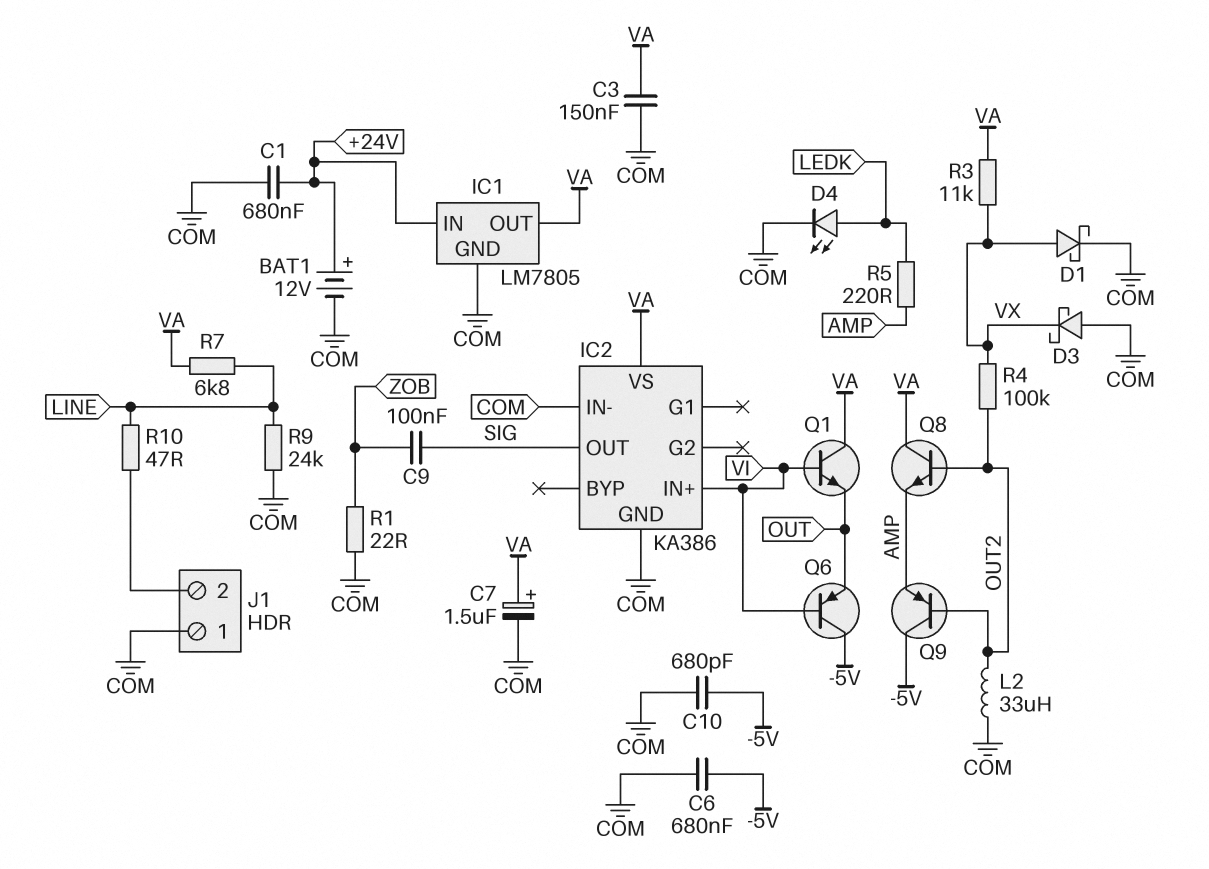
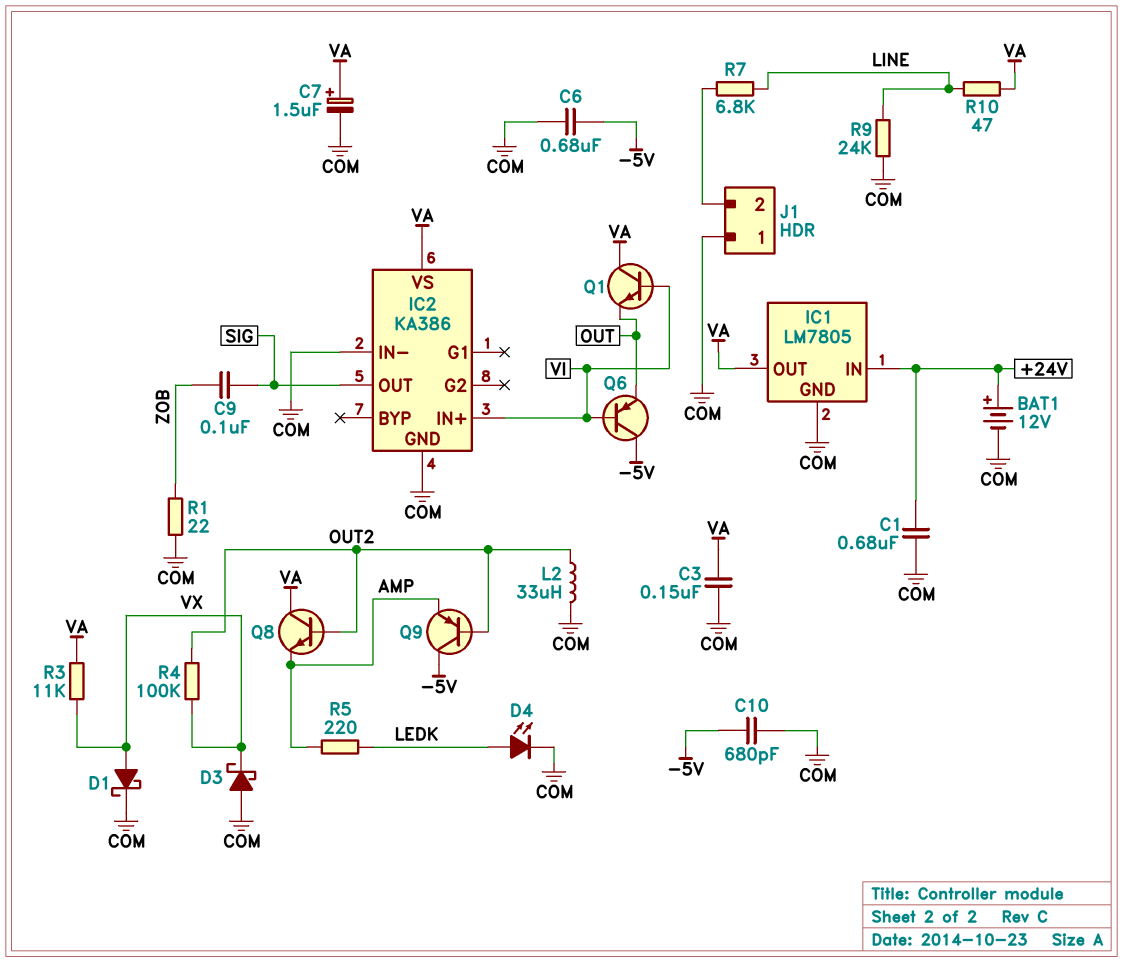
R7: 6.8k (LINE, VA) -> 6.8k (J1/2, LINE)
R10: 47 (J1/2, LINE) -> 47 (LINE, VA)

